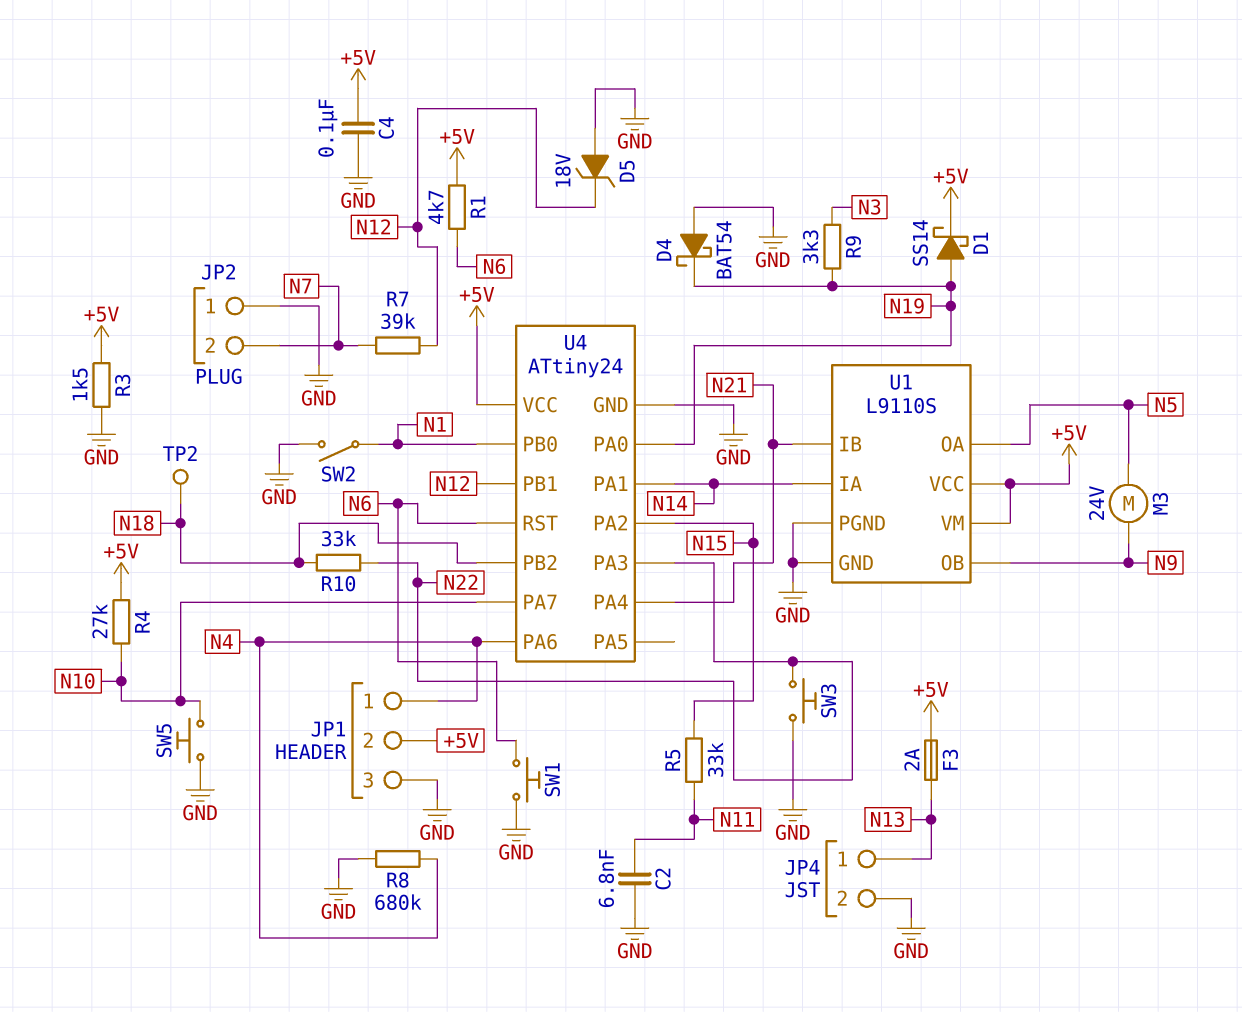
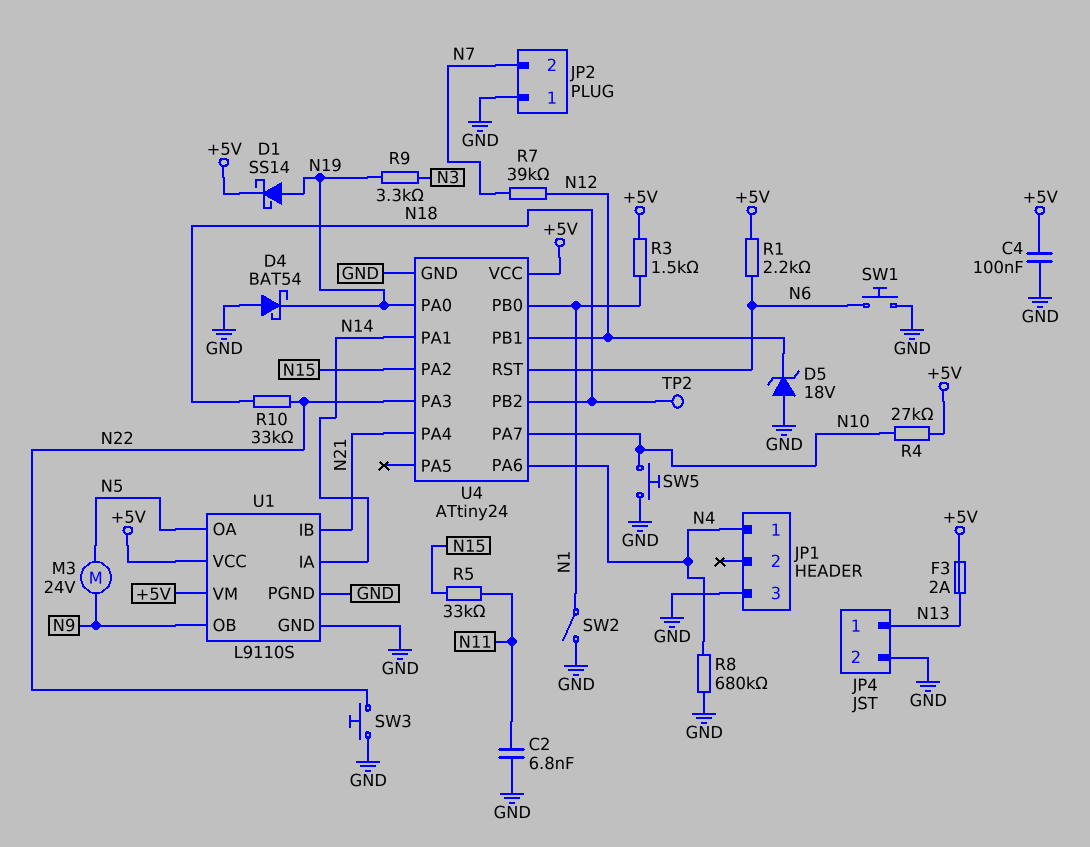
JP1 pin 2: +5V -> none
R1: 4.7k (+5V, N6) -> 2.2k (+5V, N6)
R3: 1.5k (+5V, GND) -> 1.5k (+5V, N1)

